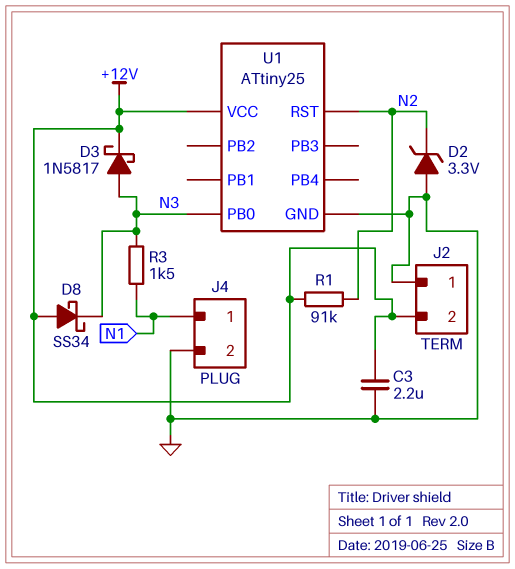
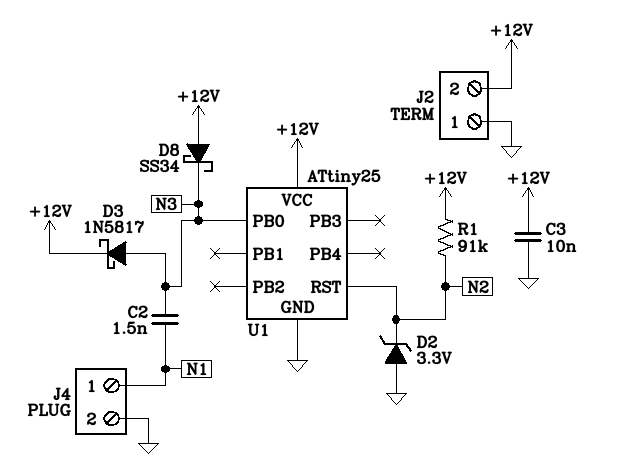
C2: none -> 1.5nF (N1, N3)
C3: 2.2uF (+12V, GND) -> 10nF (+12V, GND)
R3: 1.5k (N1, N3) -> none

